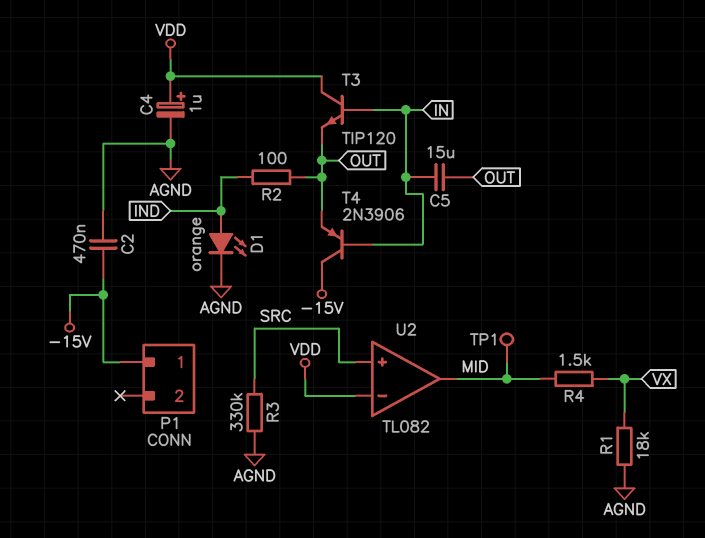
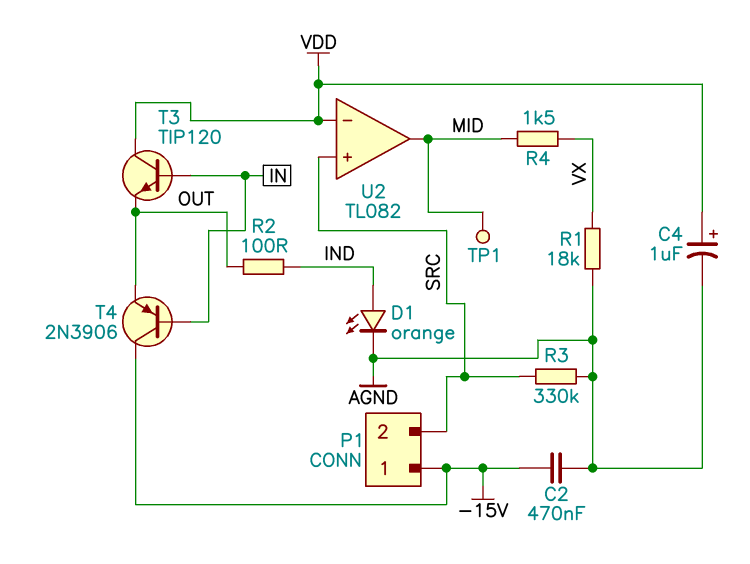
C5: 15uF (IN, OUT) -> none
P1 pin 2: none -> SRC

